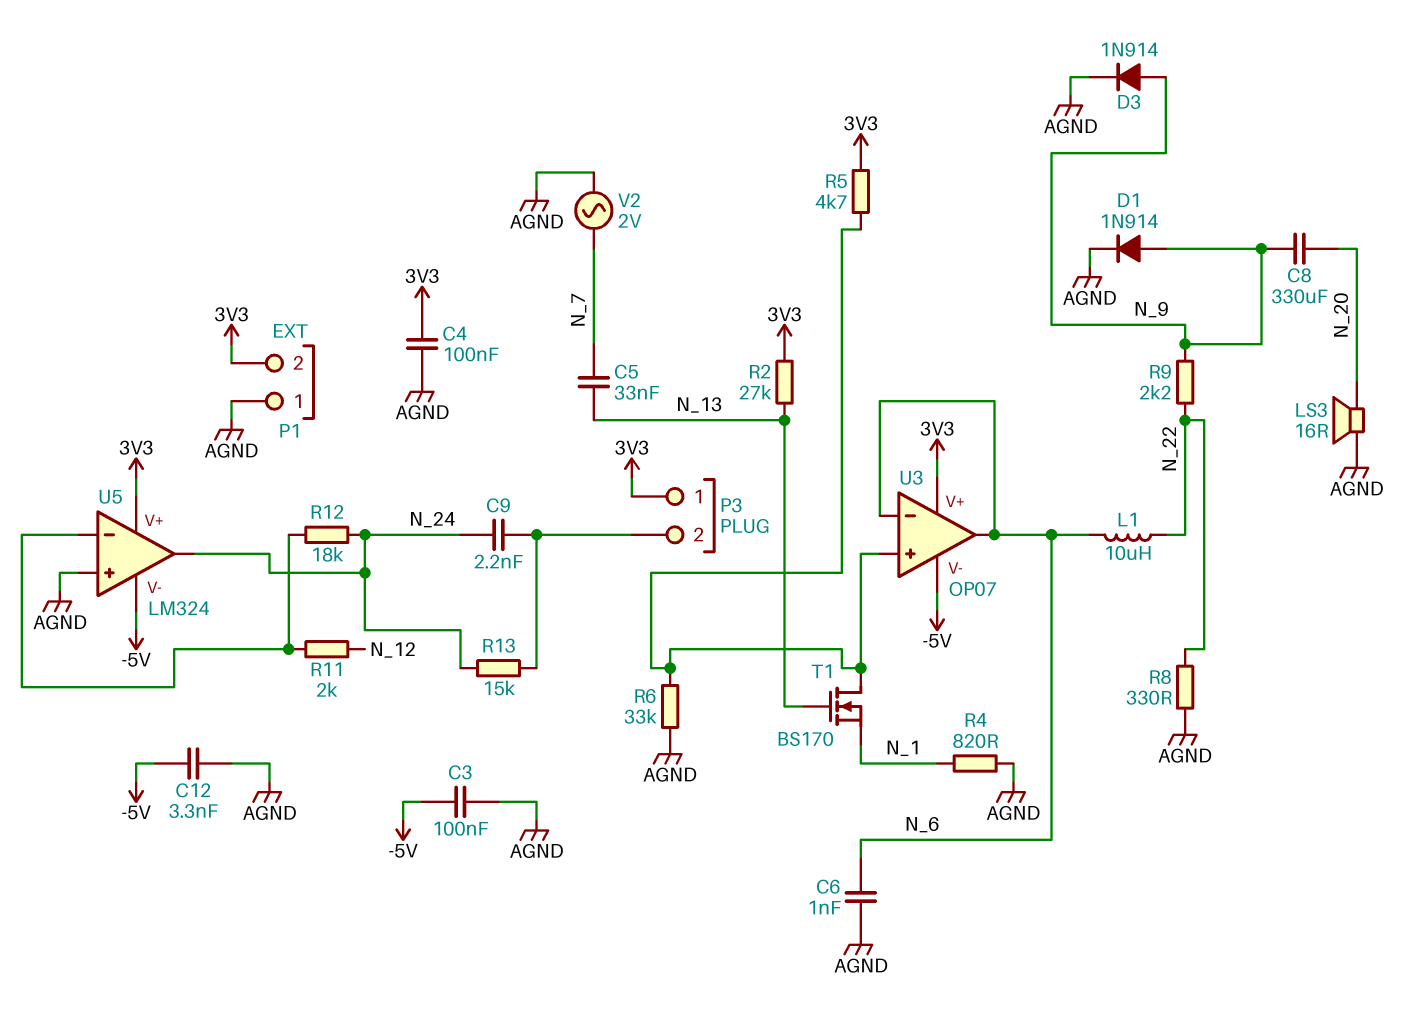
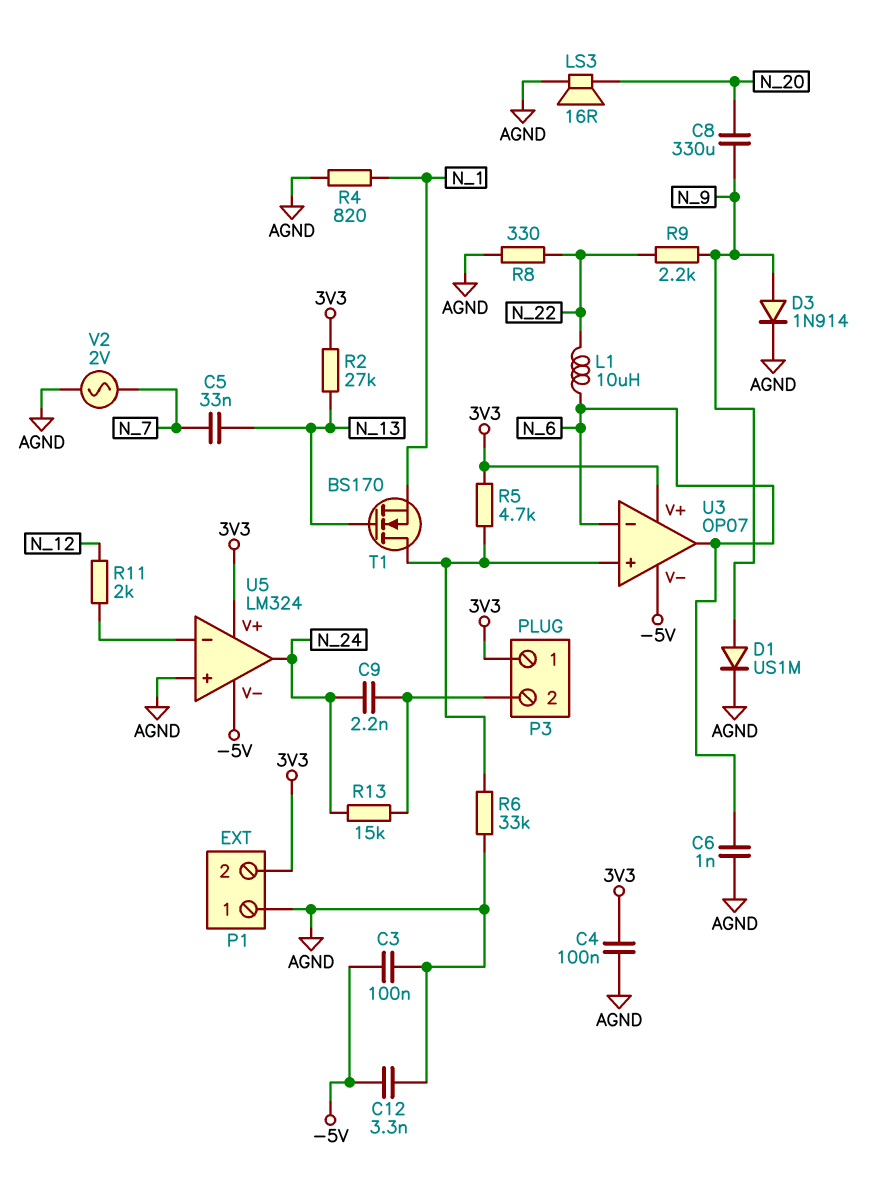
D1: diode 1N914 (A N_9, K AGND) -> diode US1M (A N_9, K AGND)
R12: 18k (N_24, U5/in-) -> none

